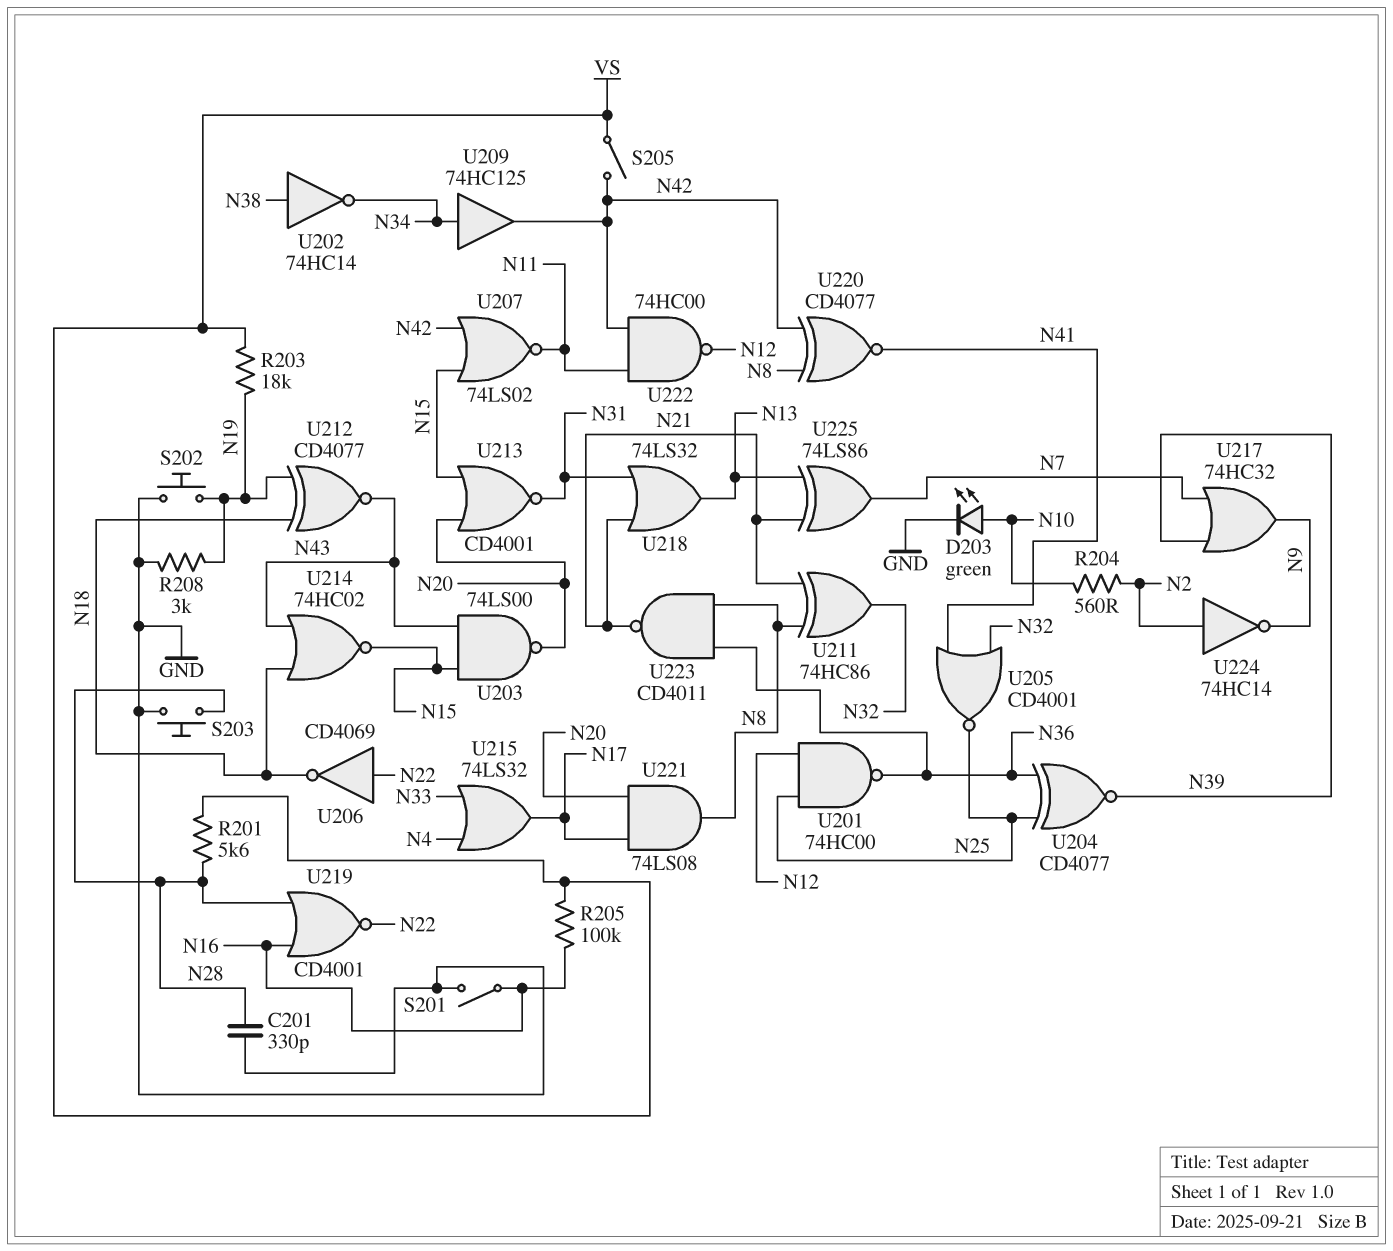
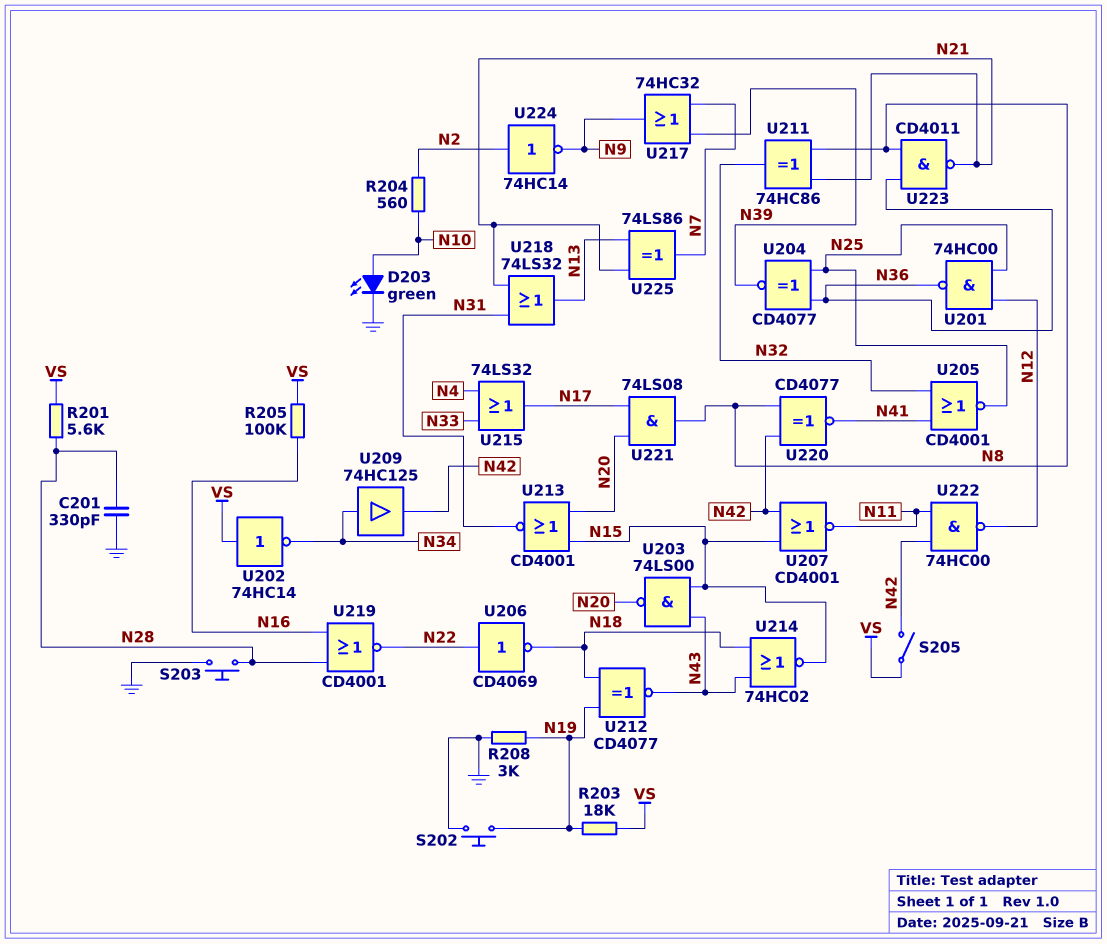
S201: switch (GND, N16) -> none
U202: NOT 74HC14 (in N38, out N34) -> NOT 74HC14 (in VS, out N34)
U207: NOR 74LS02 (in N15, in N42, out N11) -> NOR CD4001 (in N15, in N42, out N11)

